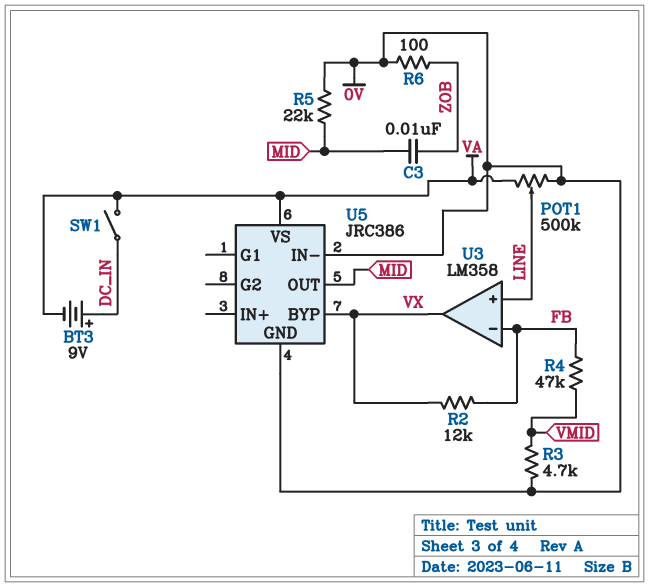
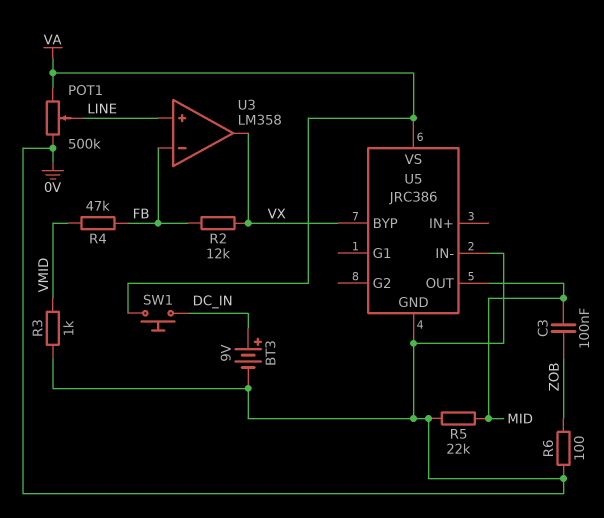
BT3: 9V (plus DC_IN, minus VA) -> 9V (plus DC_IN, minus 0V)
C3: 10nF (MID, ZOB) -> 100nF (MID, ZOB)
R3: 4.7k (0V, VMID) -> 1k (0V, VMID)
SW1: switch (DC_IN, VA) -> button (DC_IN, VA)

